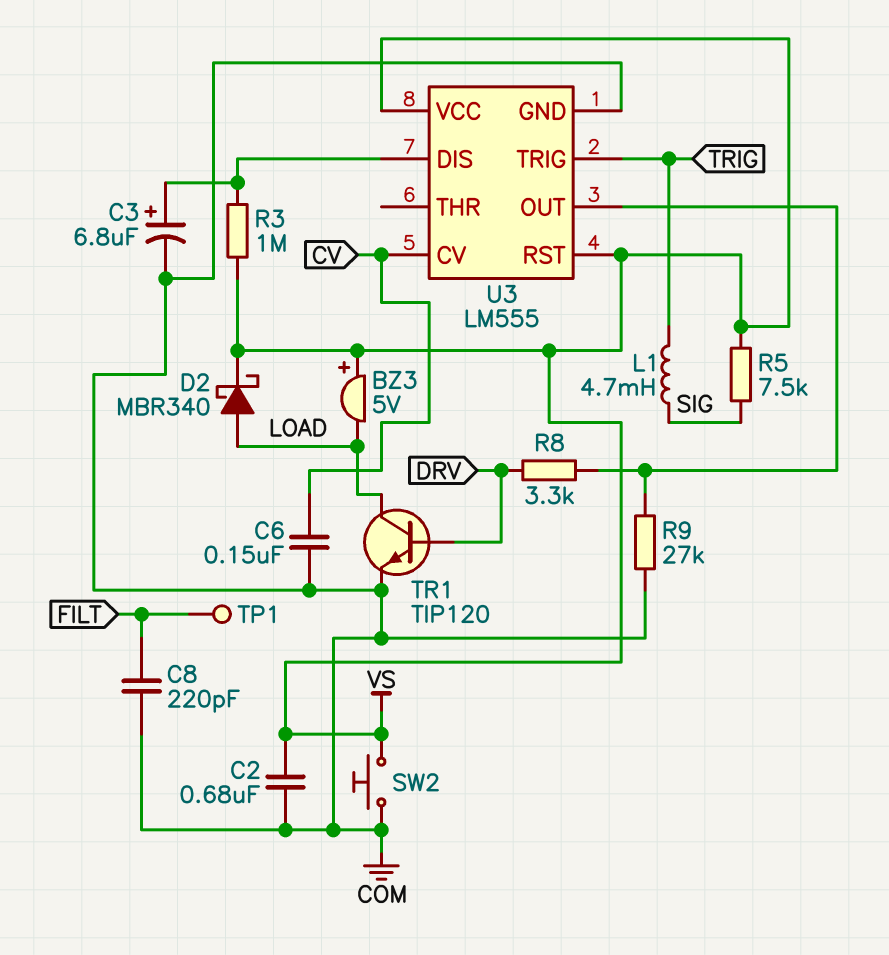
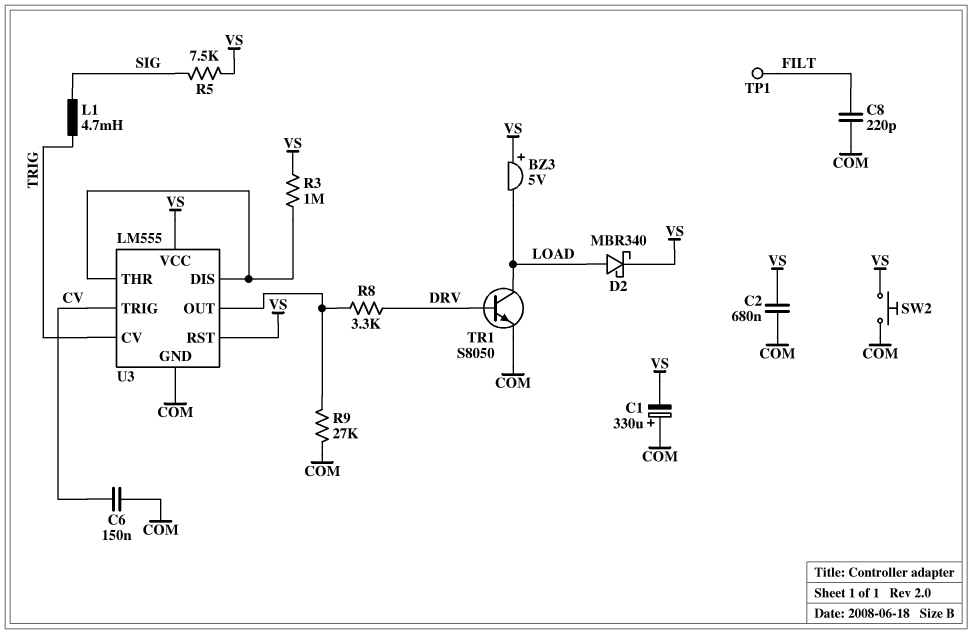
C1: none -> 330uF (plus COM, minus VS)
C3: 6.8uF (plus U3/DIS, minus COM) -> none
TR1: NPN TIP120 (B DRV, C LOAD, E COM) -> NPN S8050 (B DRV, C LOAD, E COM)
U3 pin CV: CV -> TRIG
U3 pin THR: none -> U3/DIS
U3 pin TRIG: TRIG -> CV

